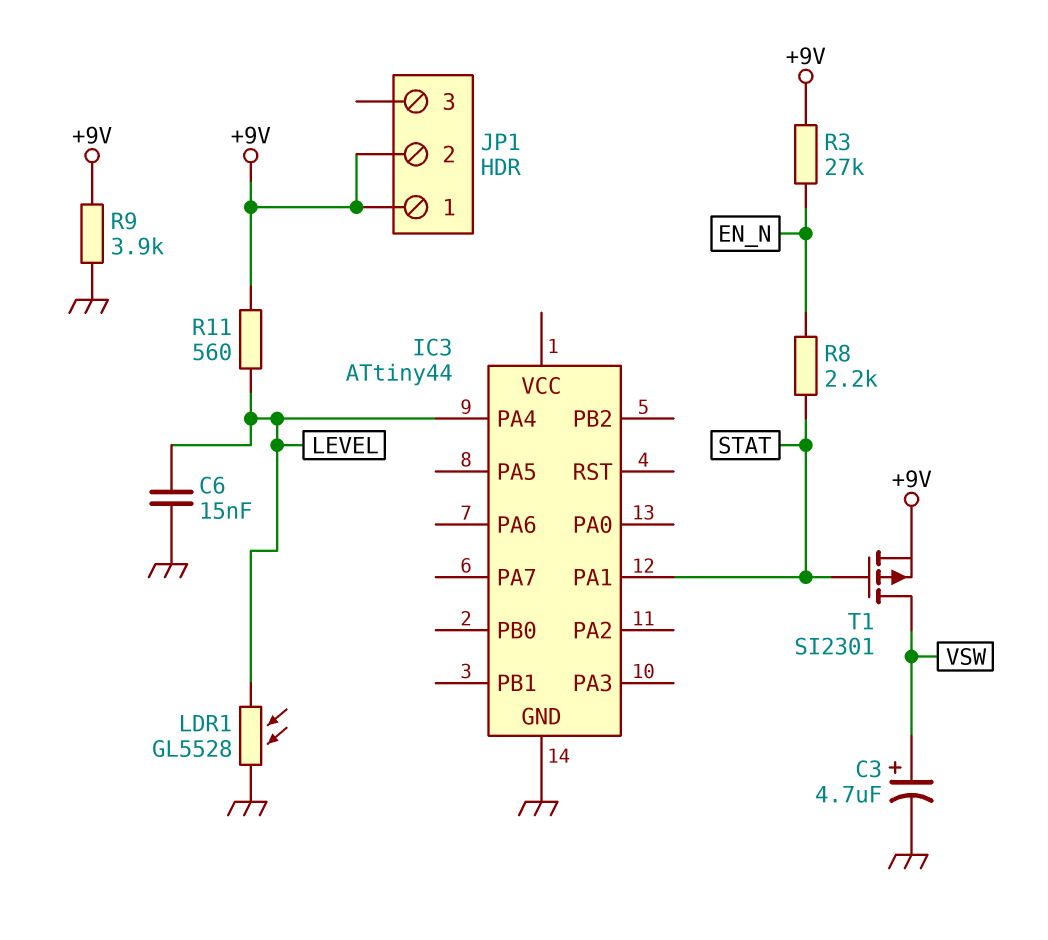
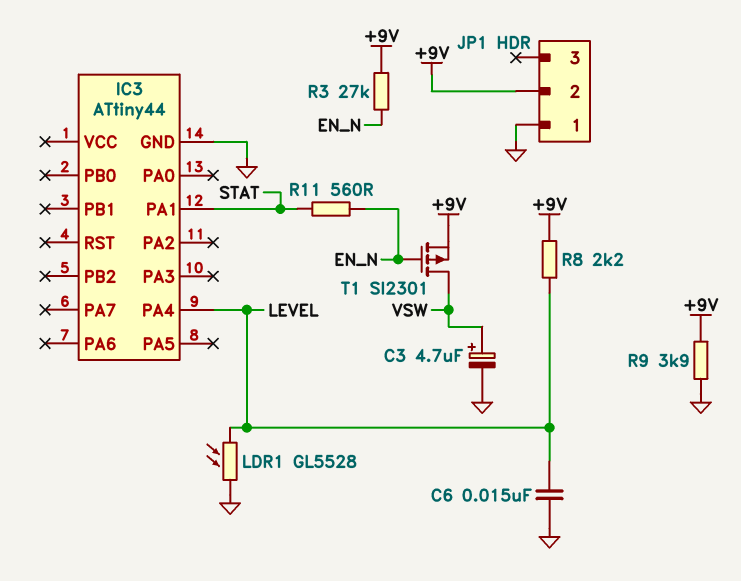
JP1 pin 1: +9V -> GND
R8: 2.2k (EN_N, STAT) -> 2.2k (+9V, LEVEL)
R11: 560 (+9V, LEVEL) -> 560 (EN_N, STAT)
T1: PMOS SI2301 (G STAT, D VSW, S +9V) -> PMOS SI2301 (G EN_N, D VSW, S +9V)

